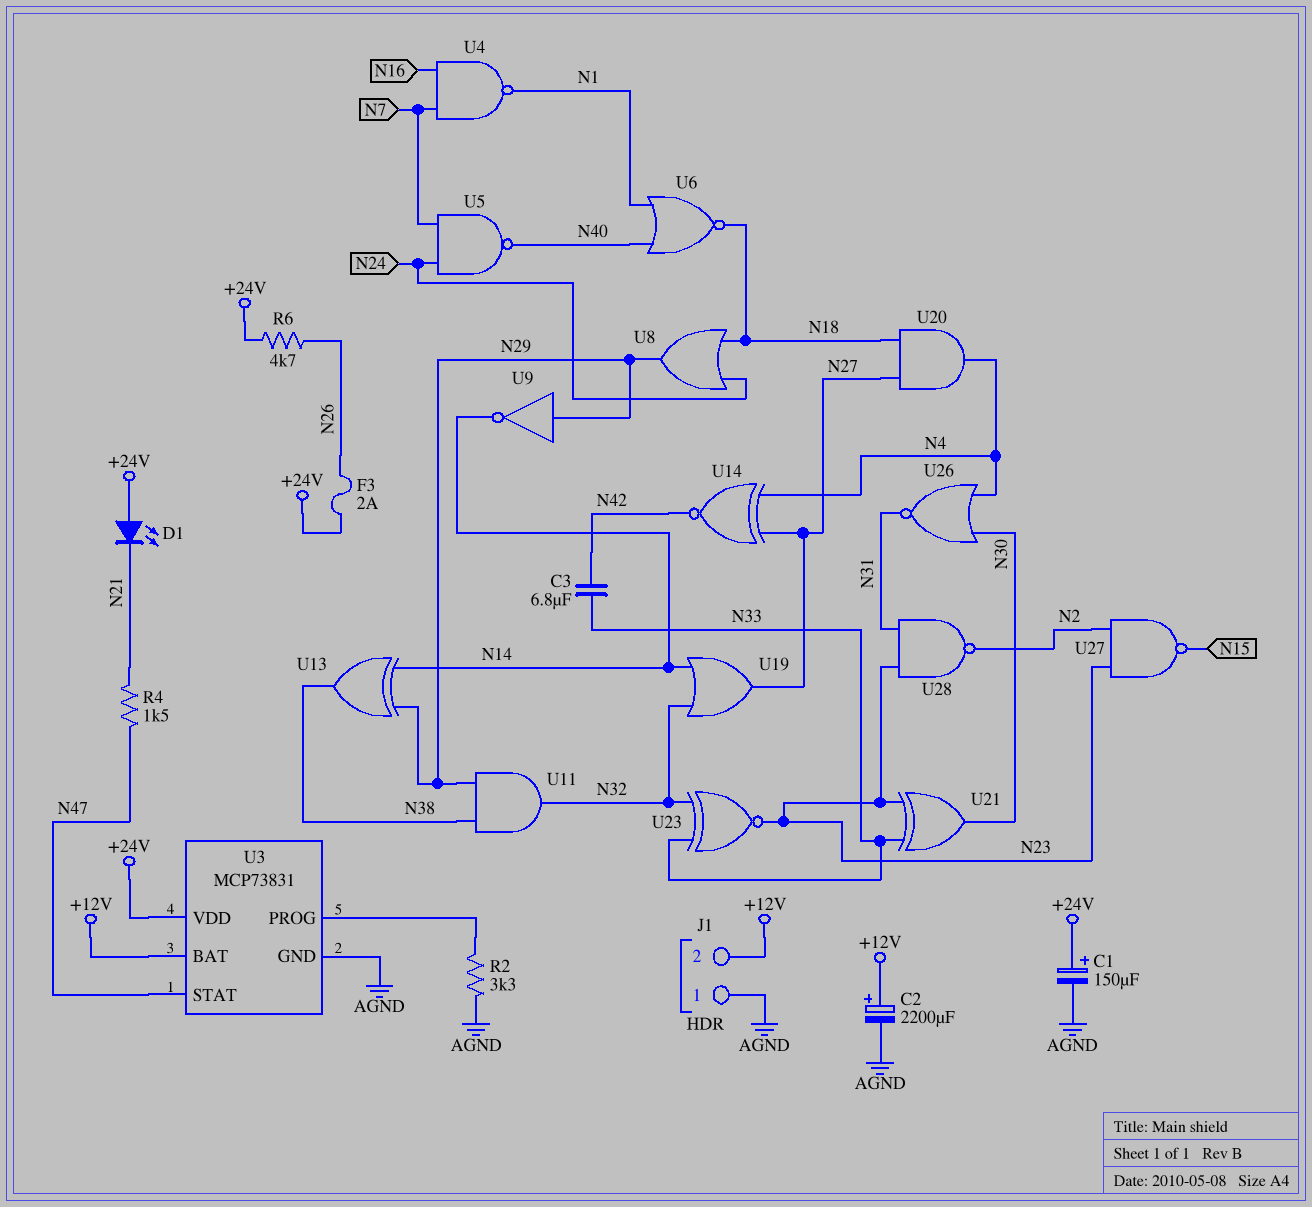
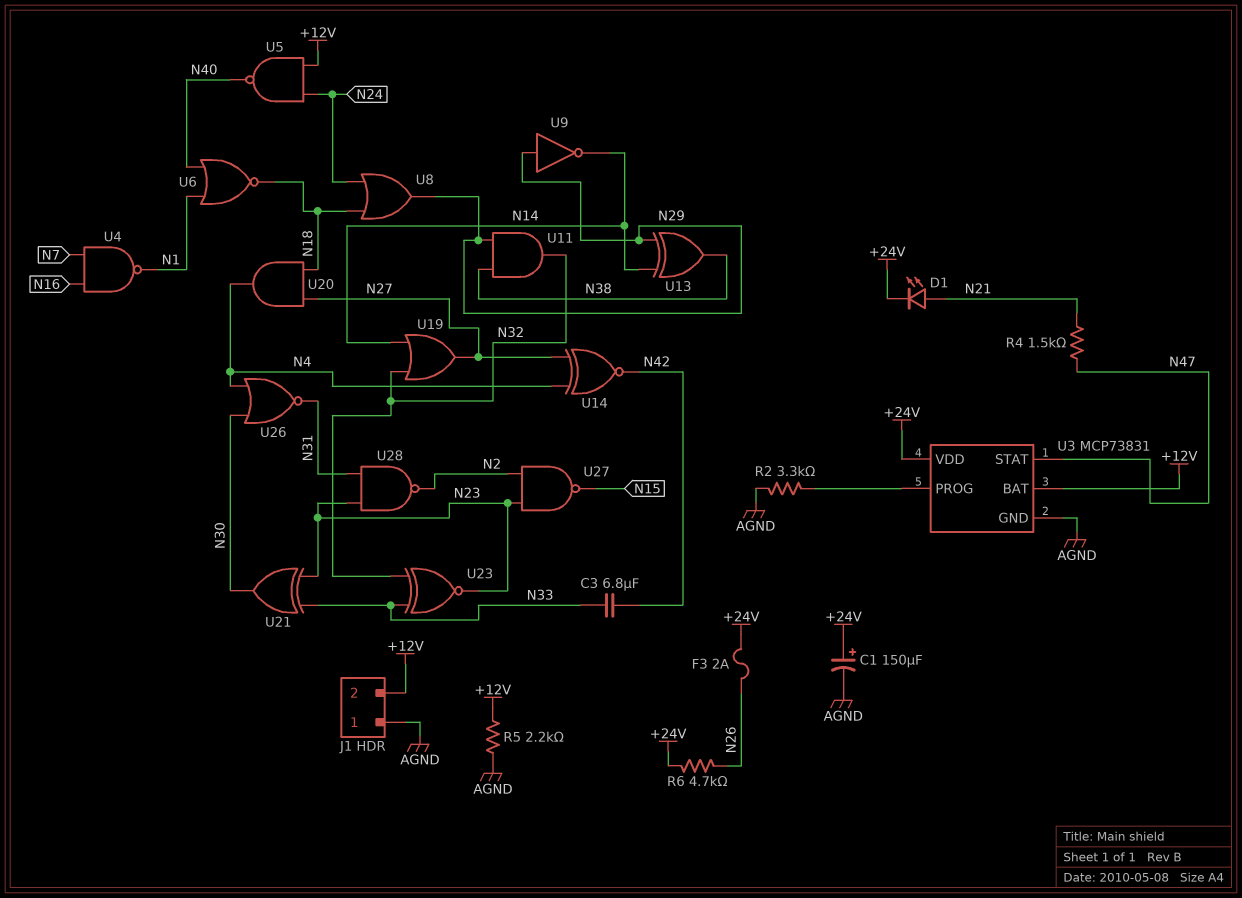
C2: 2200uF (plus +12V, minus AGND) -> none
D1: LED (A +24V, K N21) -> LED (A N21, K +24V)
R5: none -> 2.2k (+12V, AGND)
U5: NAND (in N7, in N24, out N40) -> NAND (in +12V, in N24, out N40)

